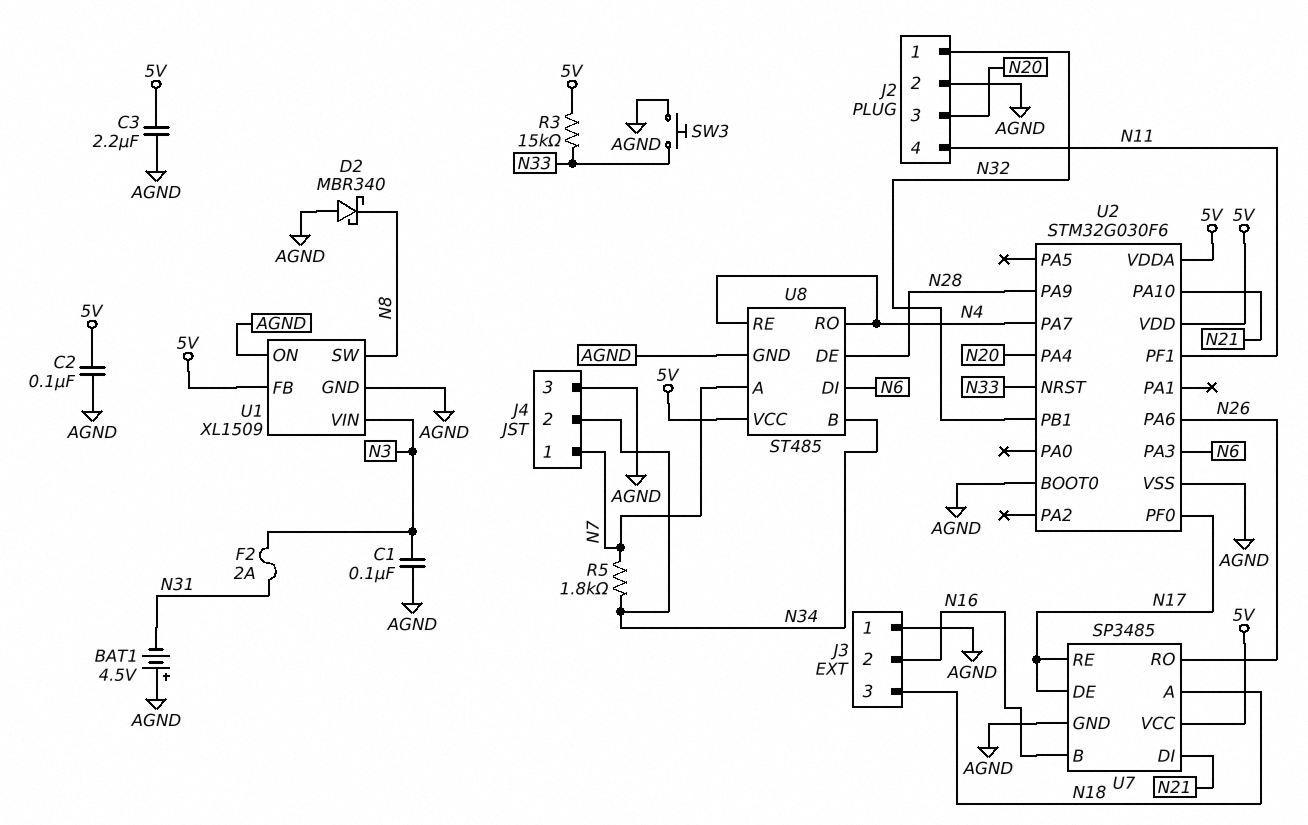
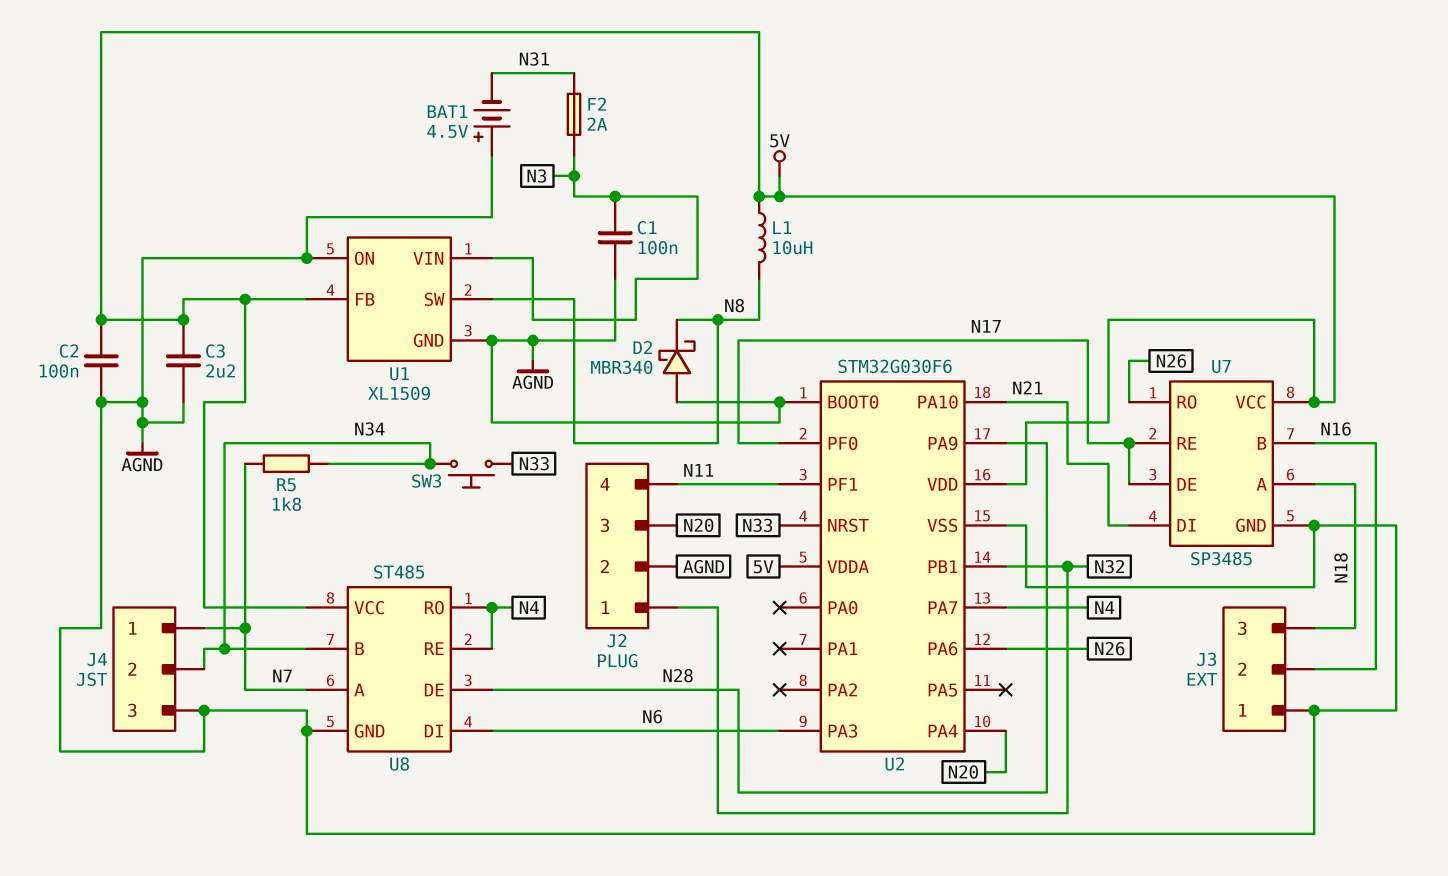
L1: none -> 10uH (5V, N8)
R3: 15k (5V, N33) -> none
SW3: button (AGND, N33) -> button (N33, N34)

